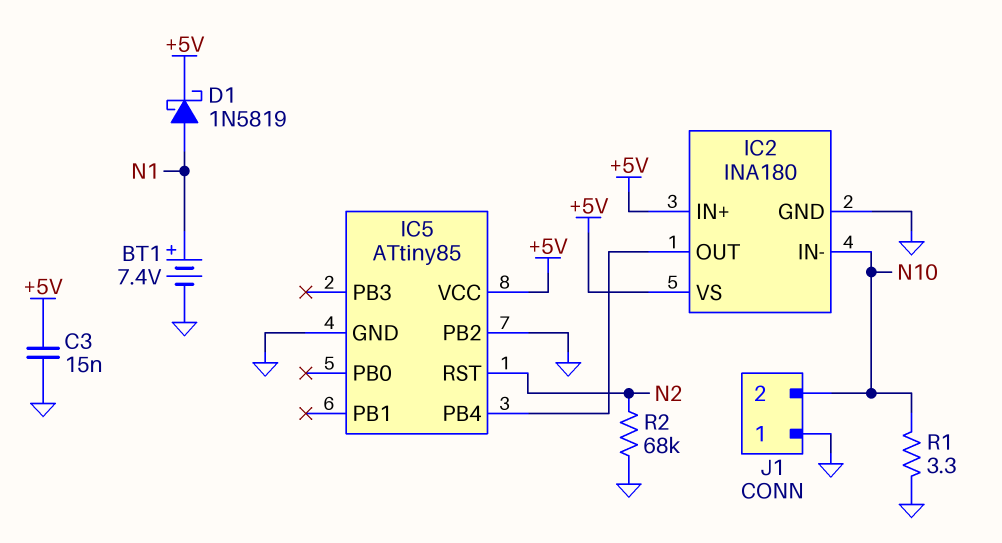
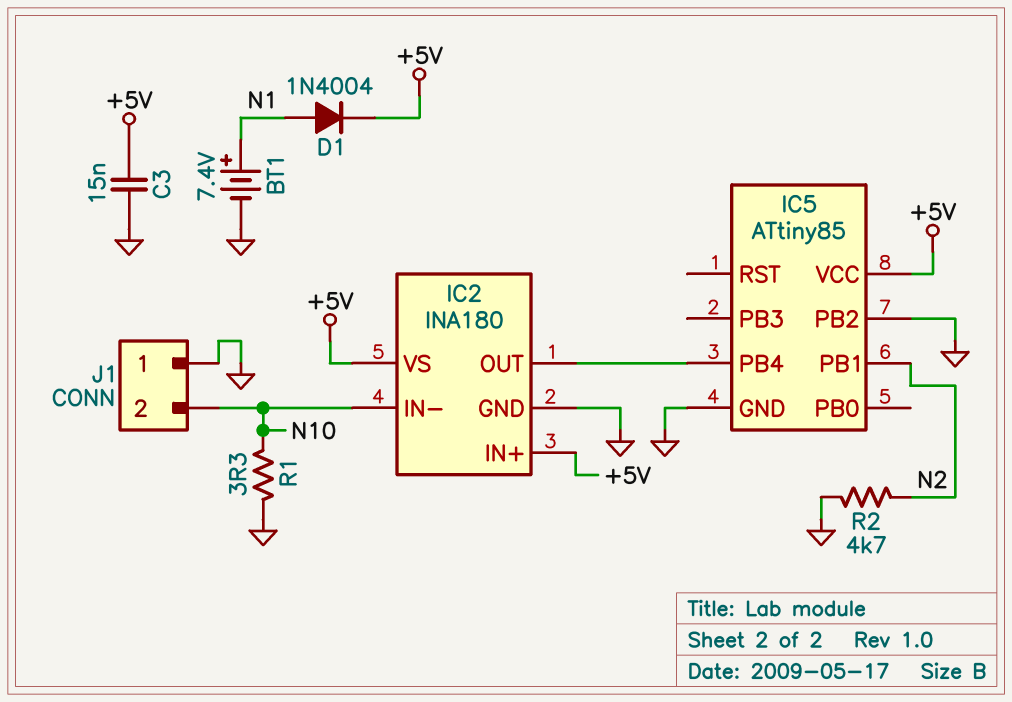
D1: schottky 1N5819 (A N1, K +5V) -> diode 1N4004 (A N1, K +5V)
IC5 pin PB1: none -> N2
IC5 pin RST: N2 -> none
R2: 68k (GND, N2) -> 4.7k (GND, N2)

